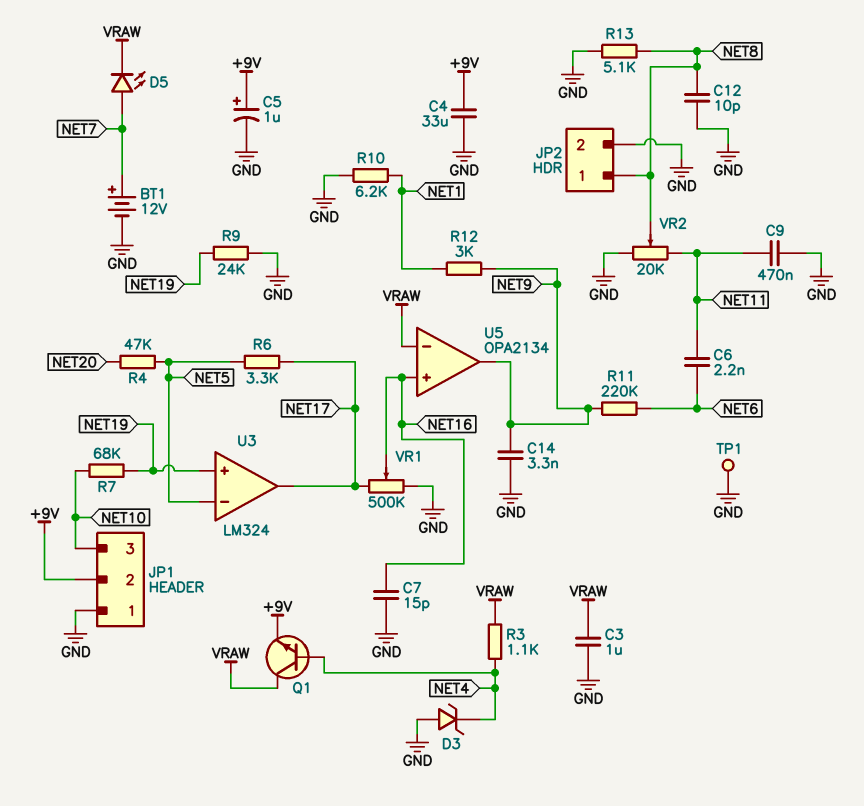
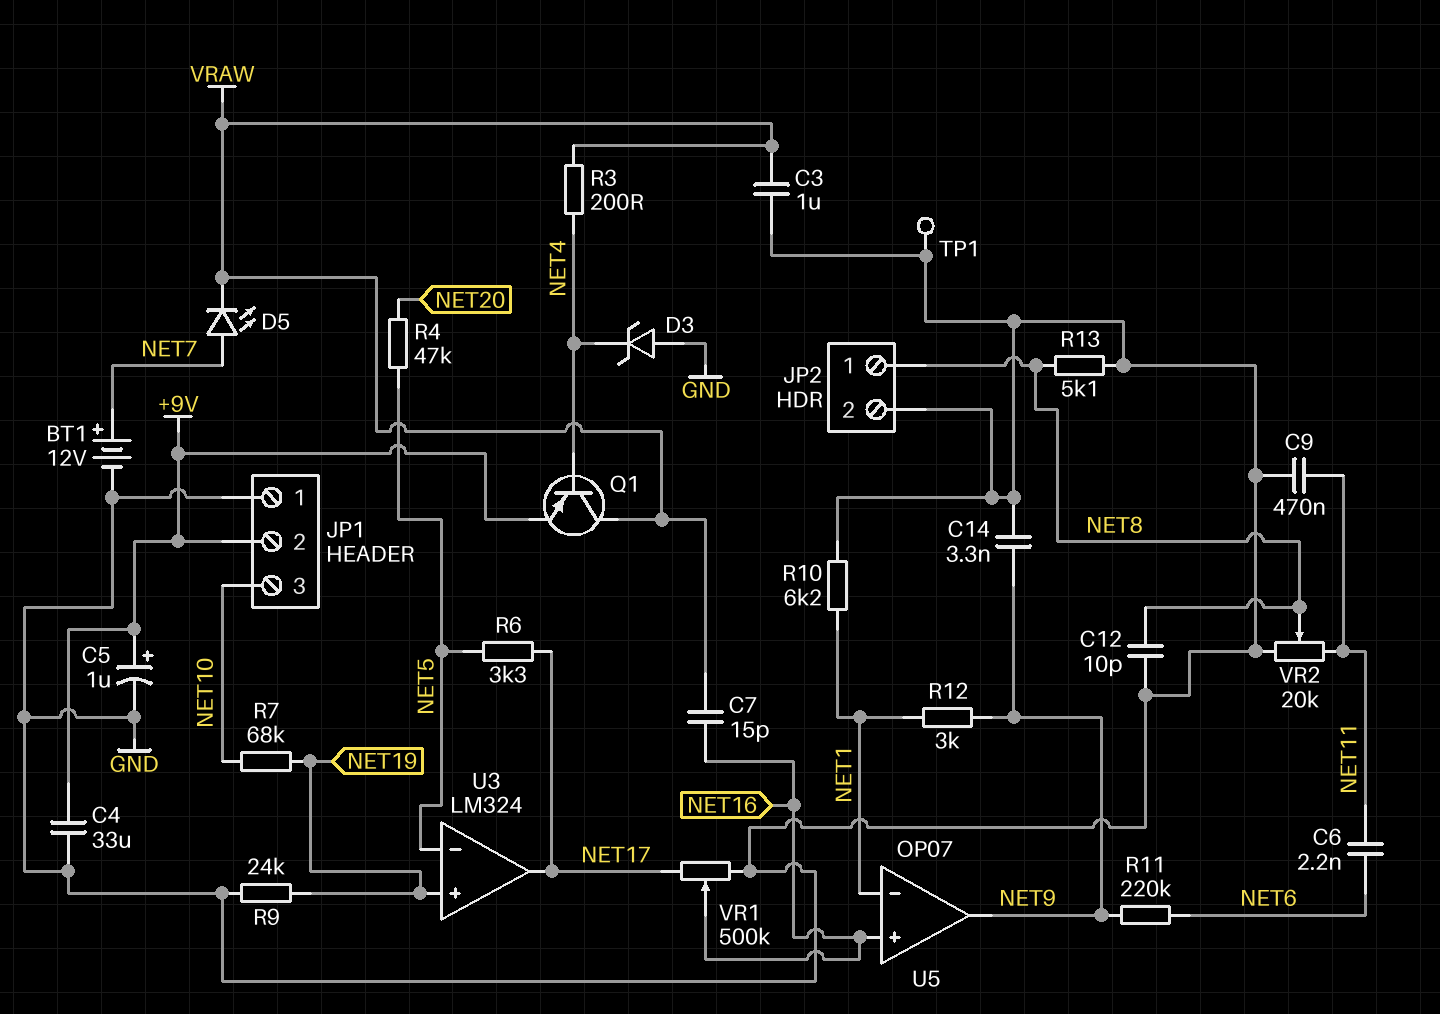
C7: 15pF (GND, NET16) -> 15pF (NET16, VRAW)
Q1: NPN (B NET4, C VRAW, E +9V) -> PNP (B NET4, C VRAW, E +9V)
R3: 1.1k (NET4, VRAW) -> 200 (NET4, VRAW)
U5: OPA2134 -> OP07
U5 pin in-: VRAW -> NET1

